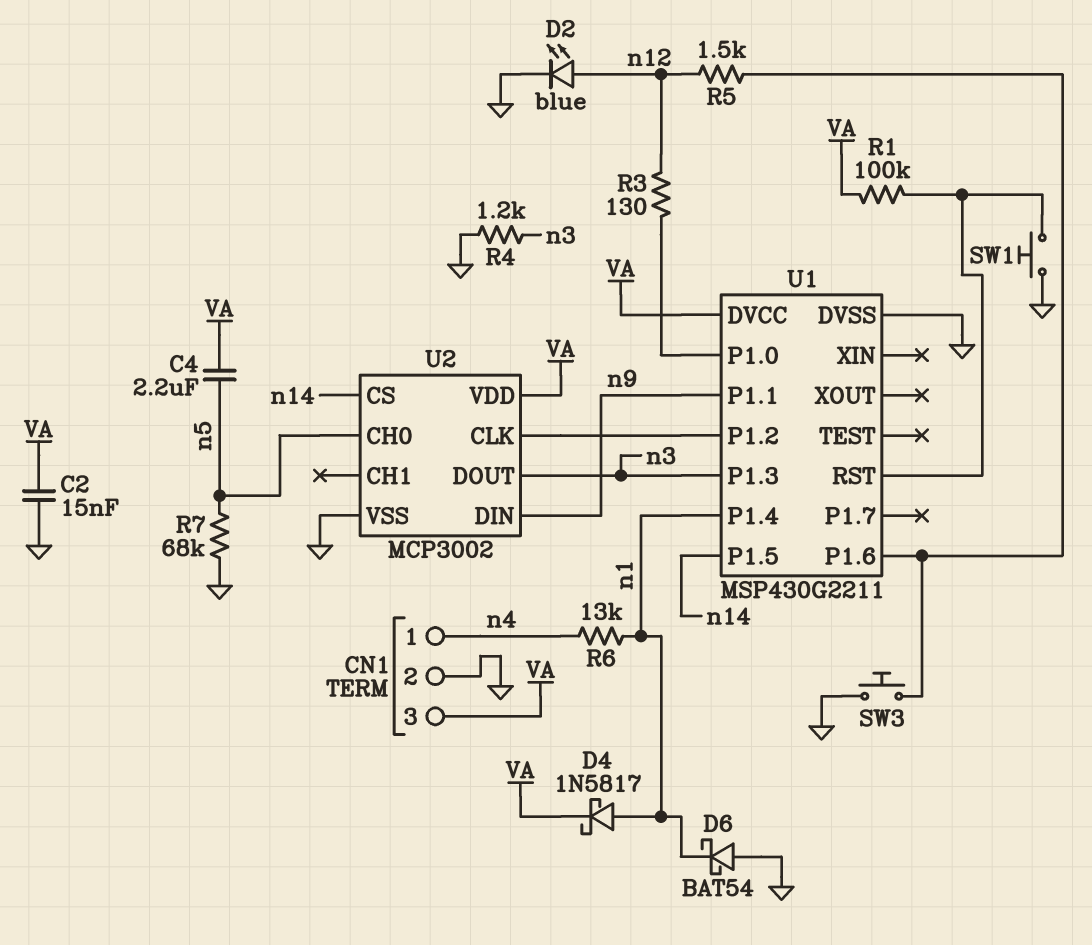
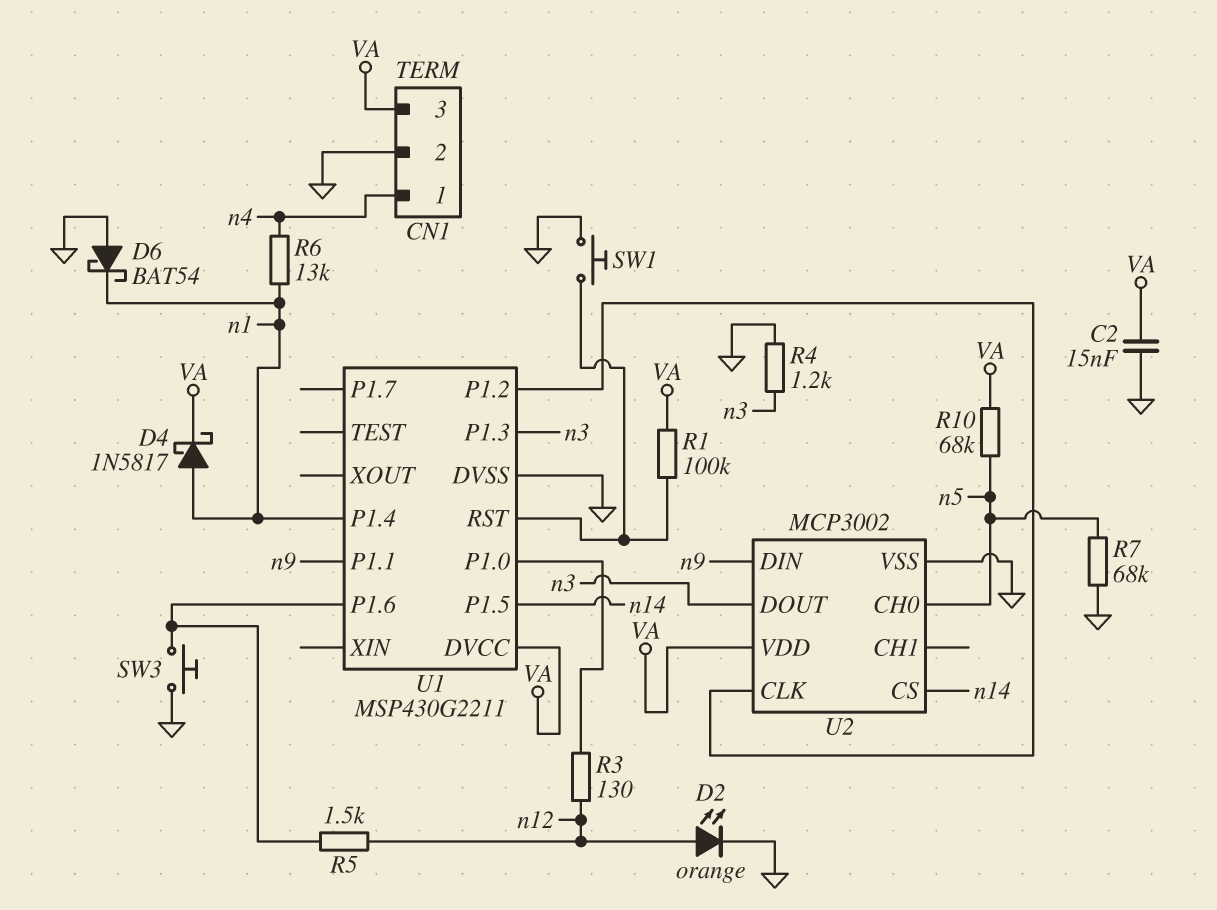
C4: 2.2uF (VA, n5) -> none
D2: LED blue (A n12, K GND) -> LED orange (A n12, K GND)
R10: none -> 68k (VA, n5)

